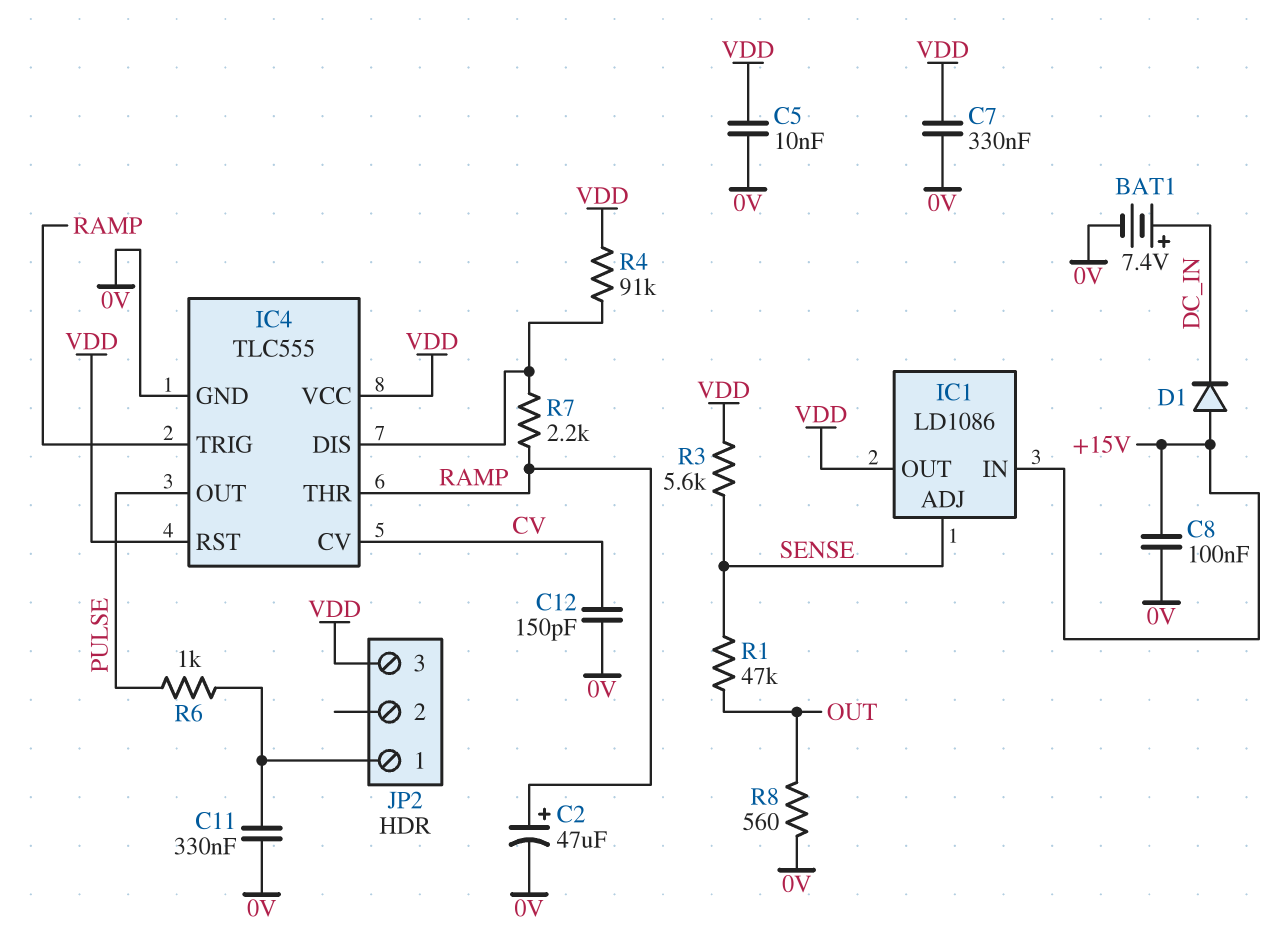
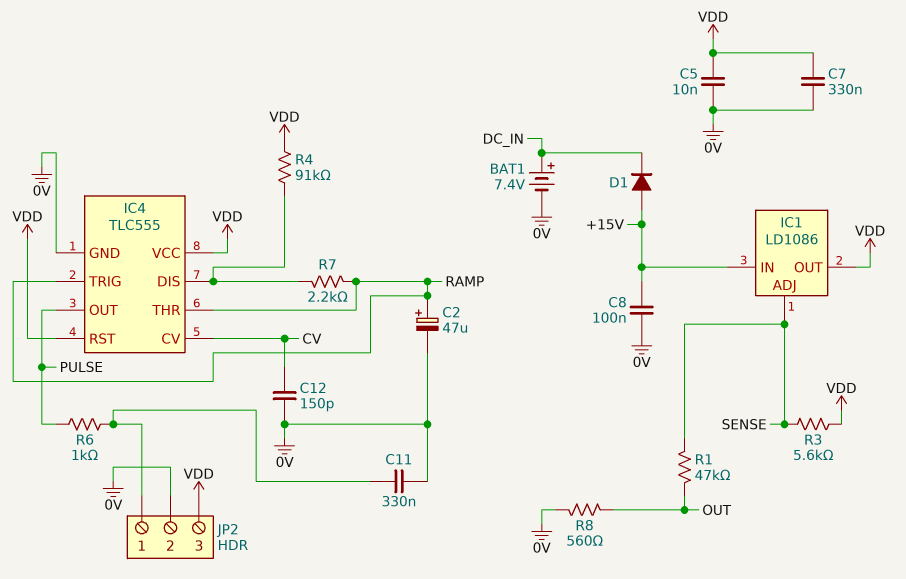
JP2 pin 2: none -> 0V

